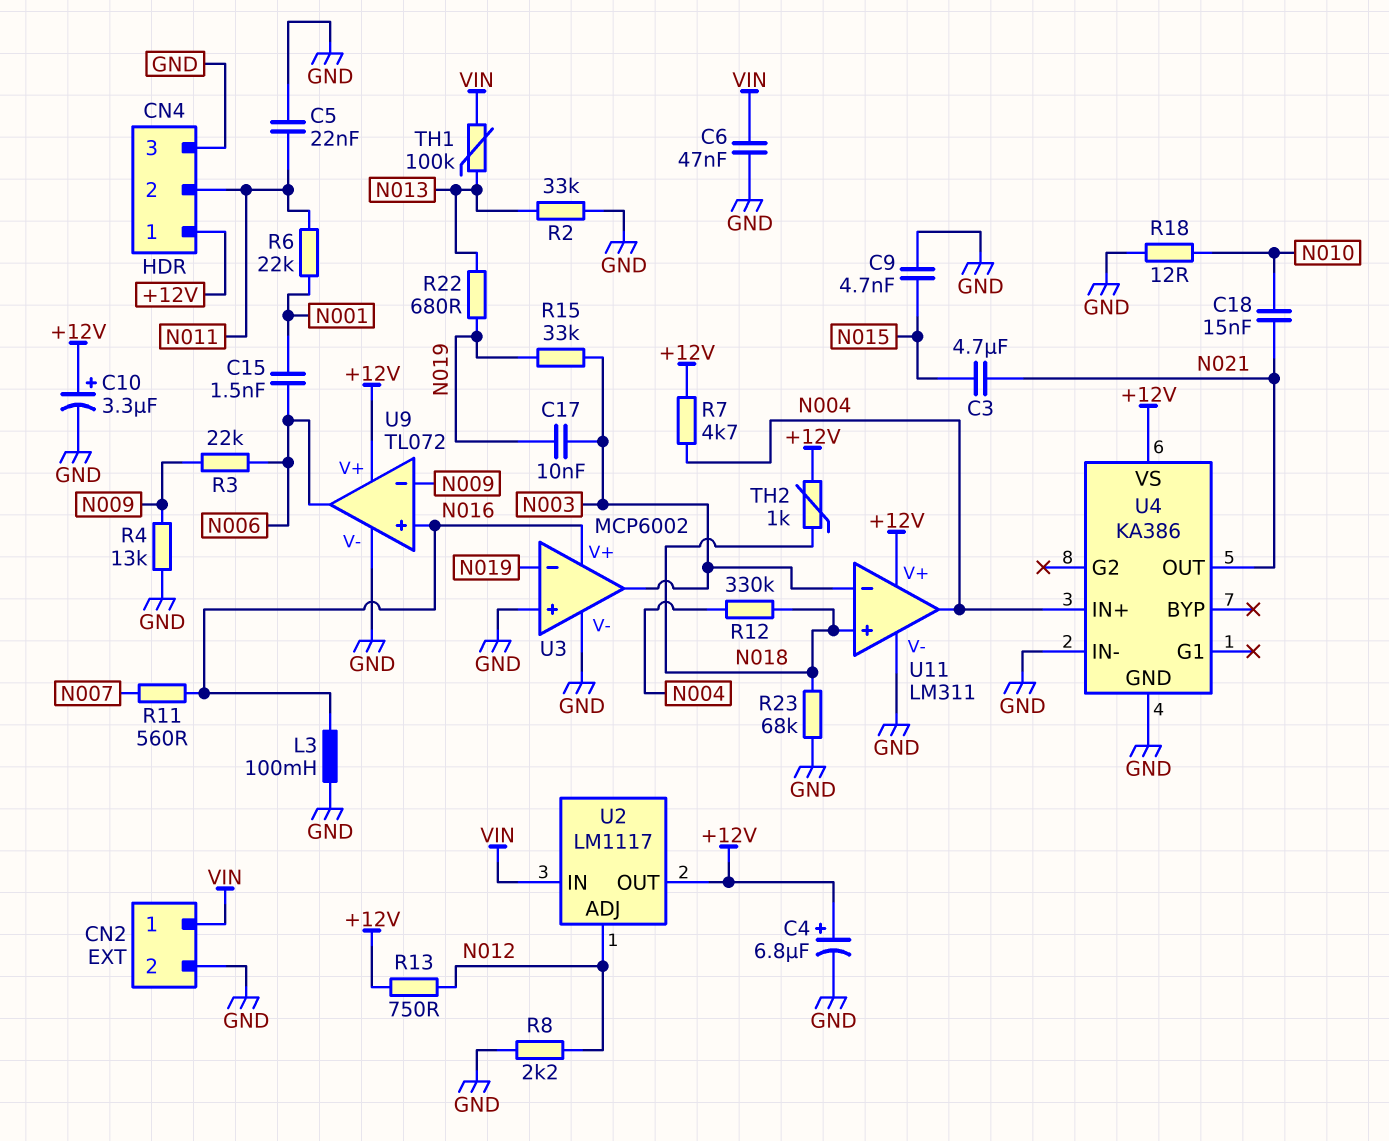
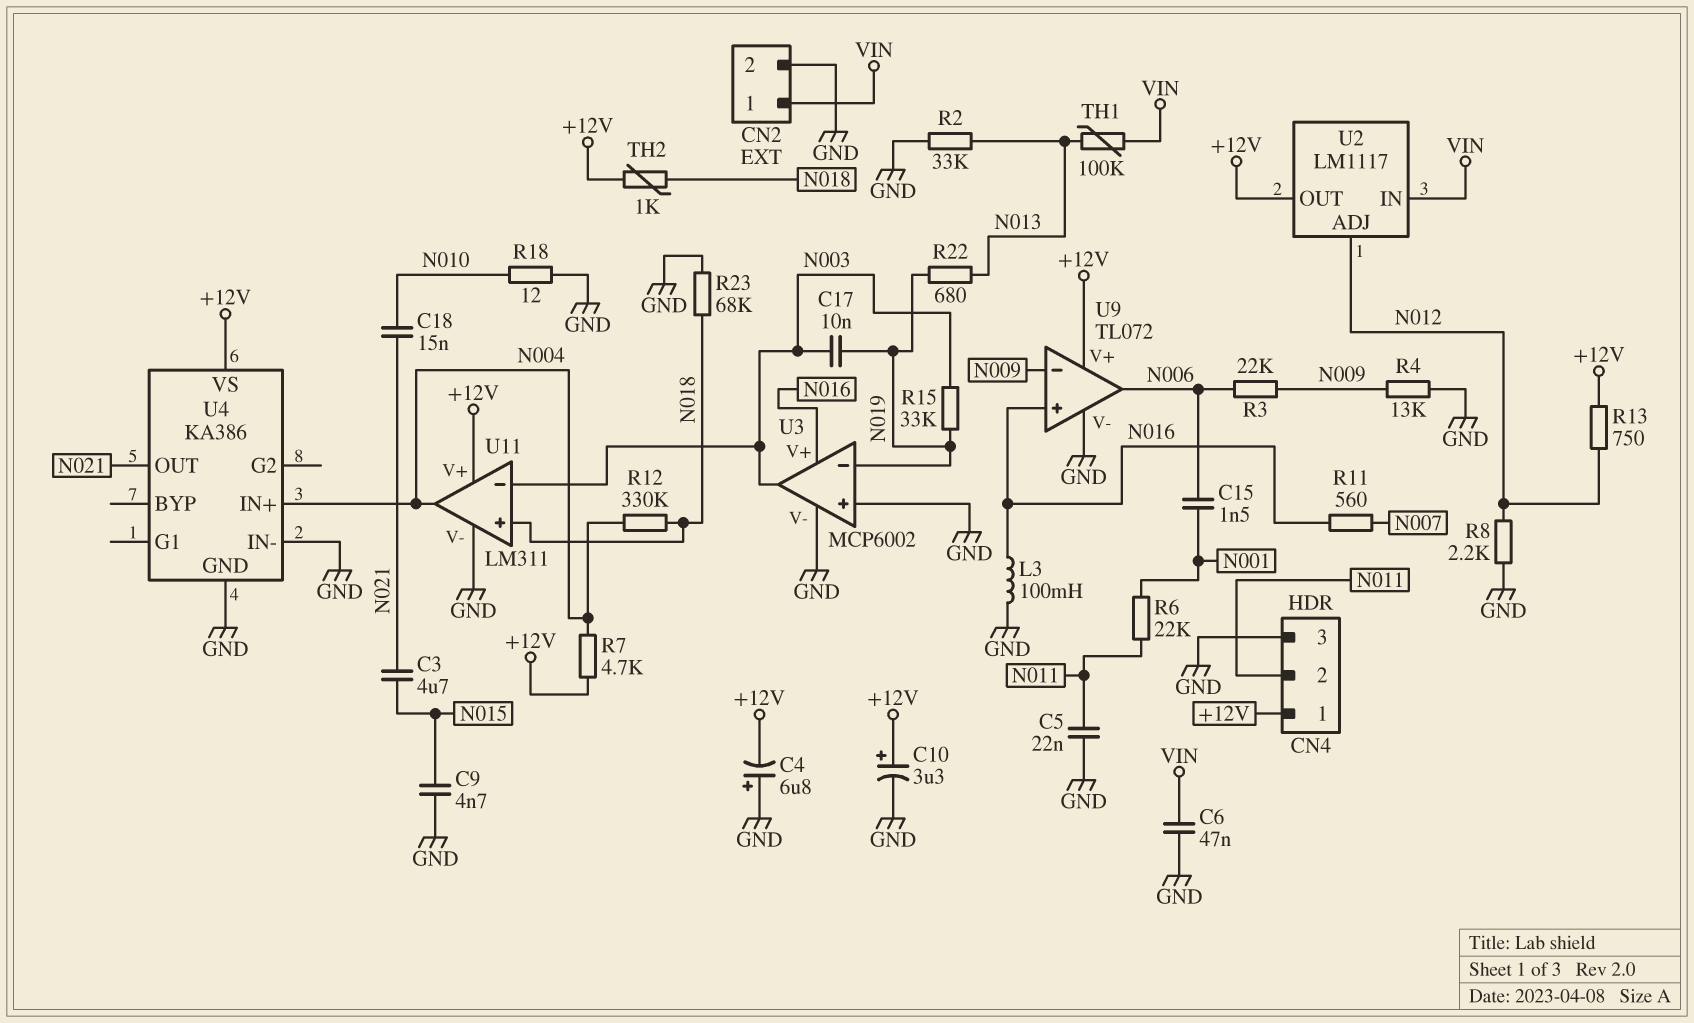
C4: 6.8uF (plus +12V, minus GND) -> 6.8uF (plus GND, minus +12V)

